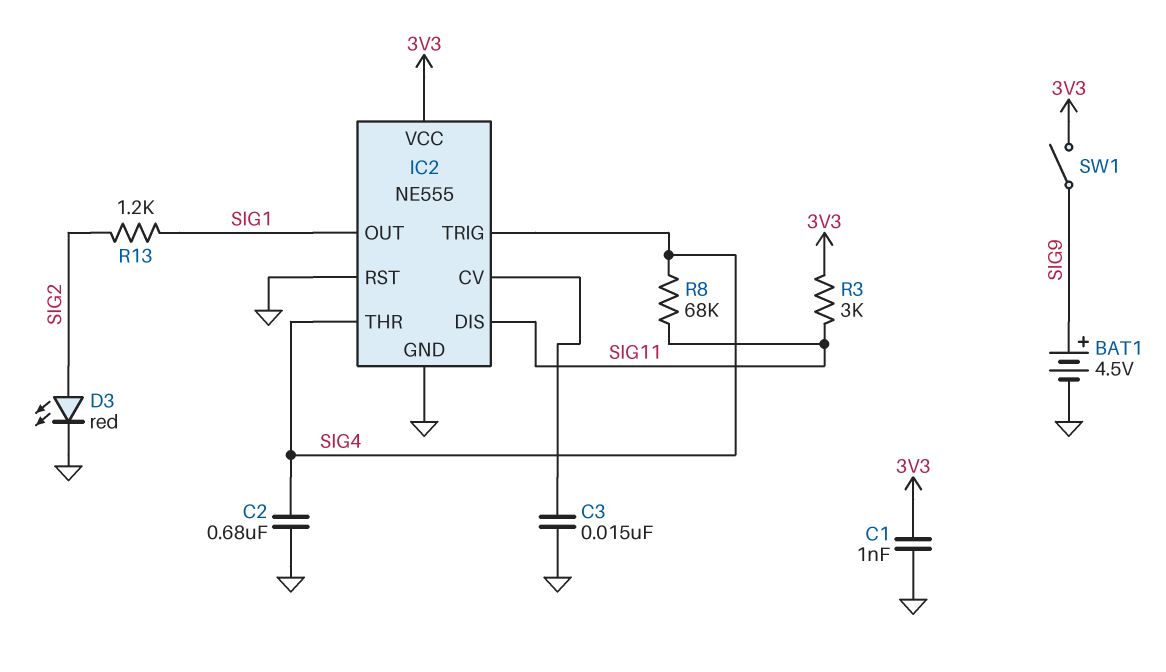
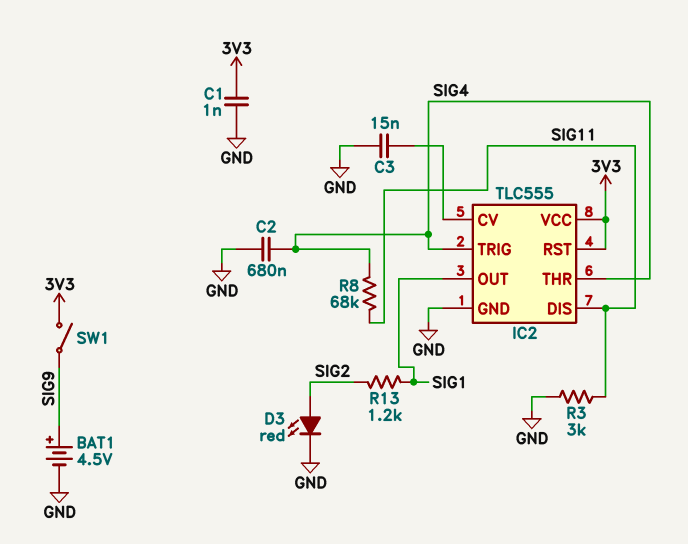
IC2: NE555 -> TLC555
IC2 pin RST: GND -> 3V3
R3: 3k (3V3, SIG11) -> 3k (GND, SIG11)

